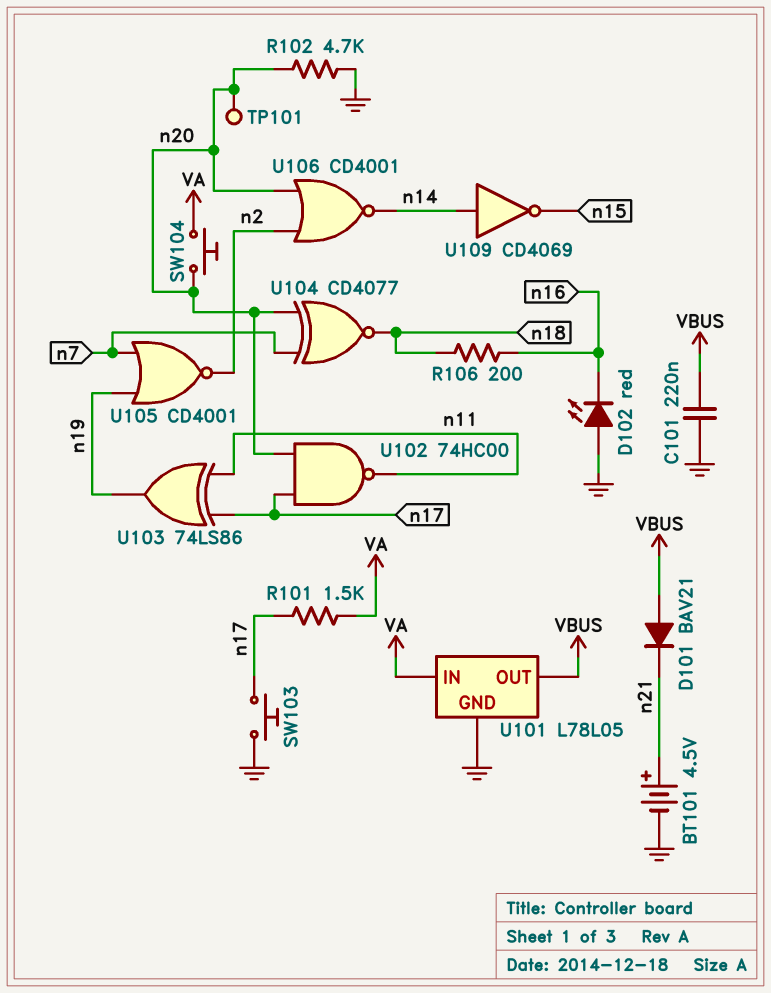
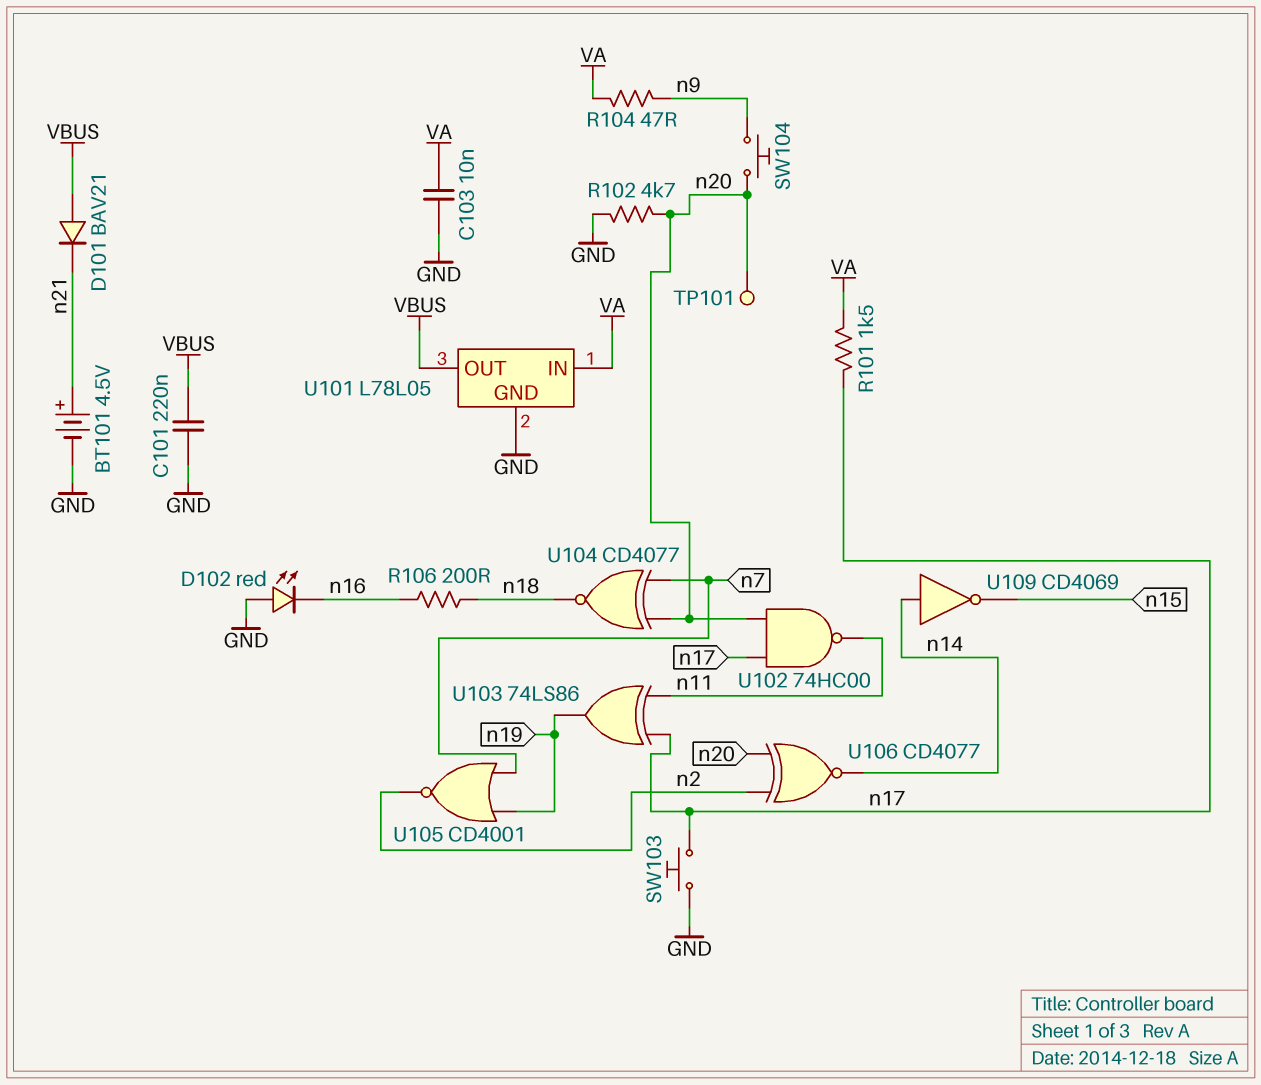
C103: none -> 10nF (GND, VA)
R104: none -> 47 (VA, n9)
SW104: button (VA, n20) -> button (n9, n20)
U106: NOR CD4001 (in n2, in n20, out n14) -> XNOR CD4077 (in n2, in n20, out n14)

